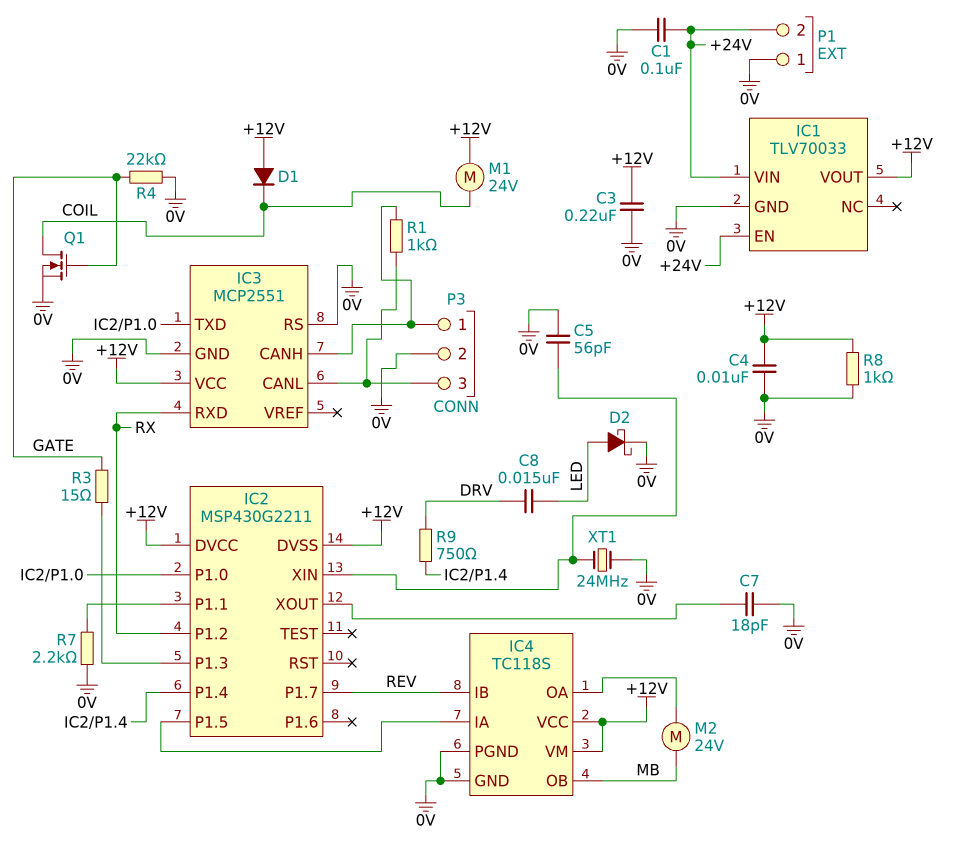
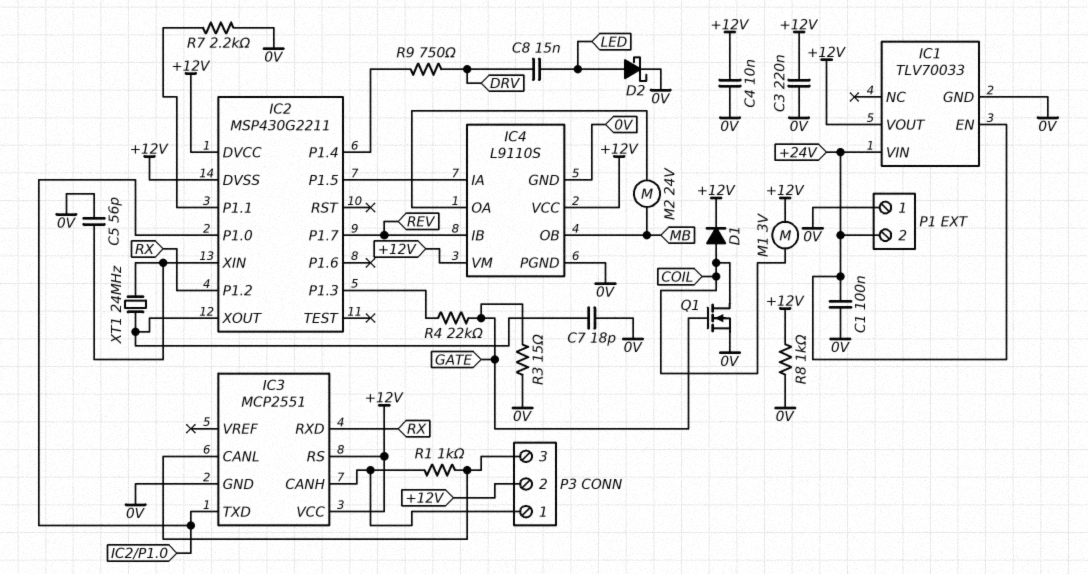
D1: diode (A +12V, K COIL) -> diode (A COIL, K +12V)
IC3 pin RS: 0V -> +12V
IC4: TC118S -> L9110S
M1: motor 24V (+12V, COIL) -> motor 3V (+12V, COIL)
P3 pin 2: 0V -> +12V
R3: 15 (GATE, IC2/P1.3) -> 15 (0V, GATE)
R4: 22k (0V, GATE) -> 22k (GATE, IC2/P1.3)
XT1: 24MHz (0V, IC2/XIN) -> 24MHz (IC2/XIN, IC2/XOUT)

